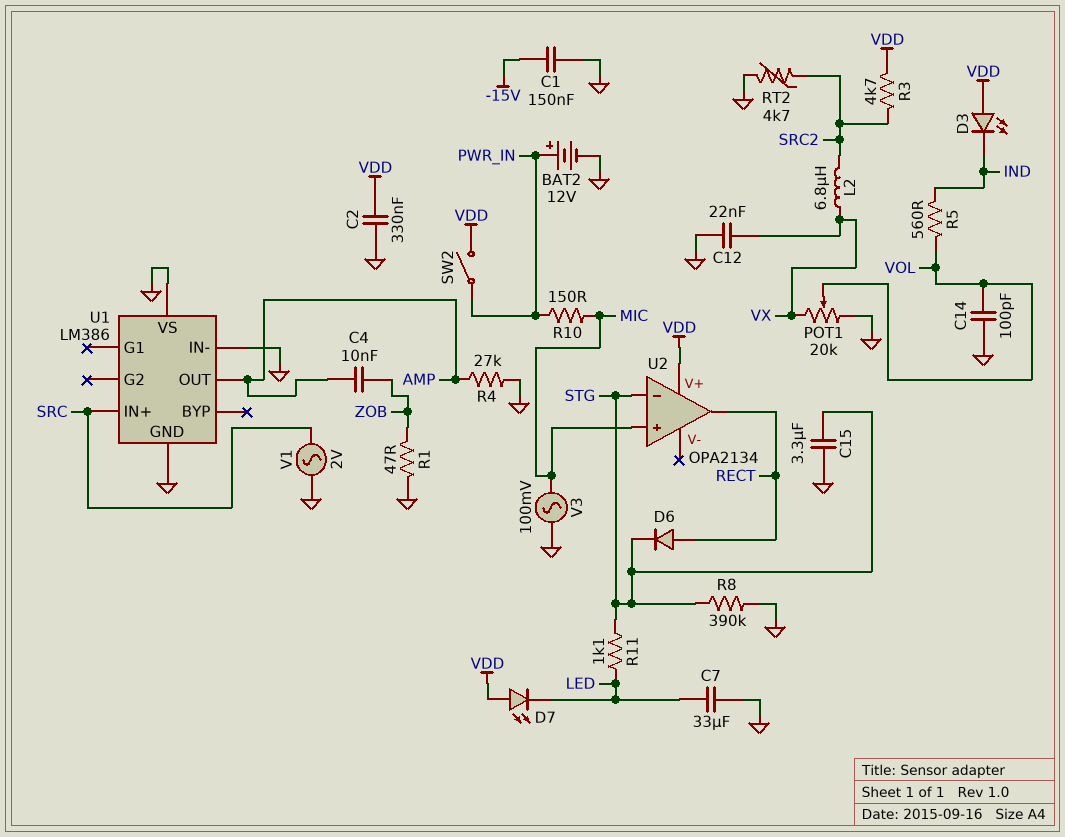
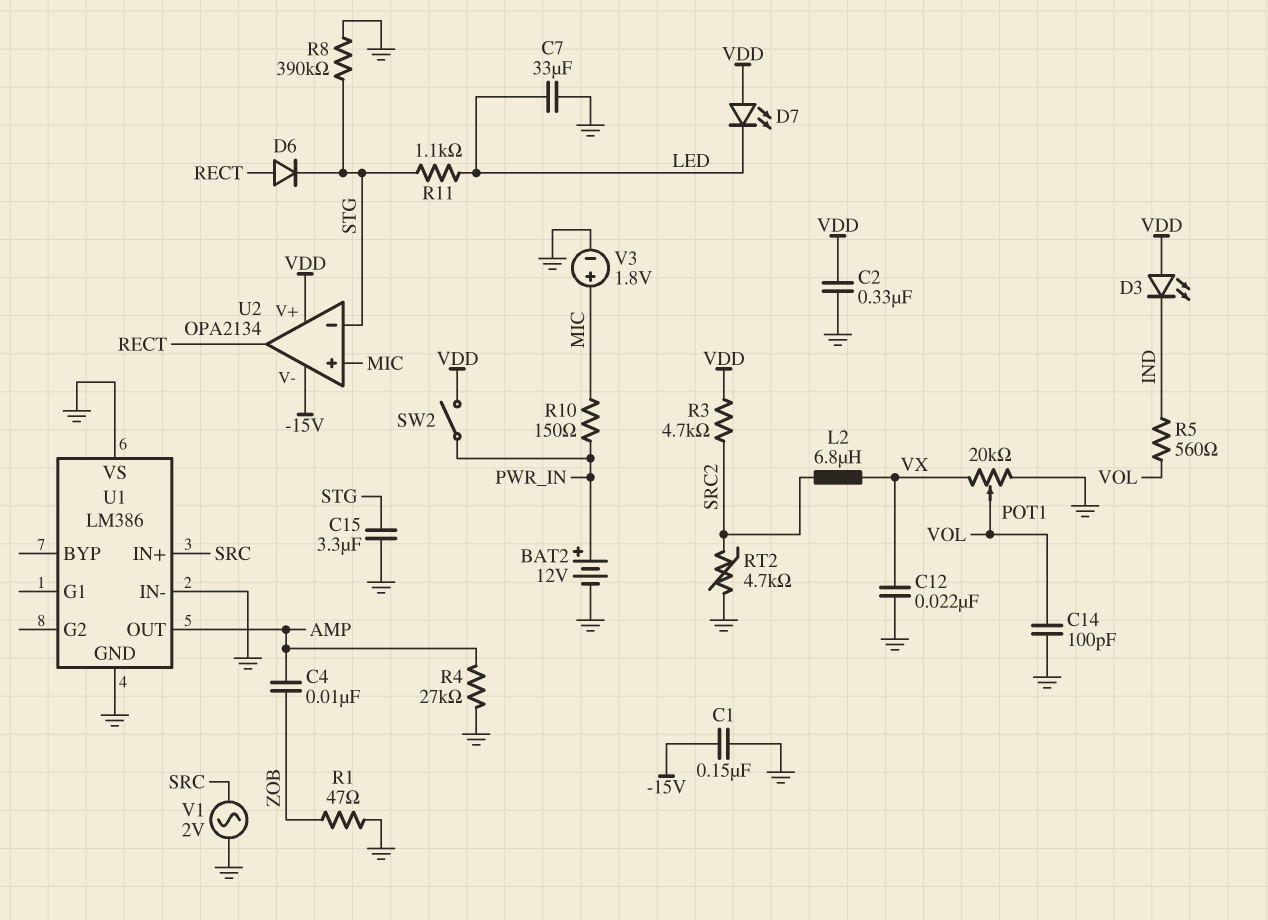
U2 pin V-: none -> -15V
V3: AC 100mV (GND, MIC) -> 1.8V (plus MIC, minus GND)

